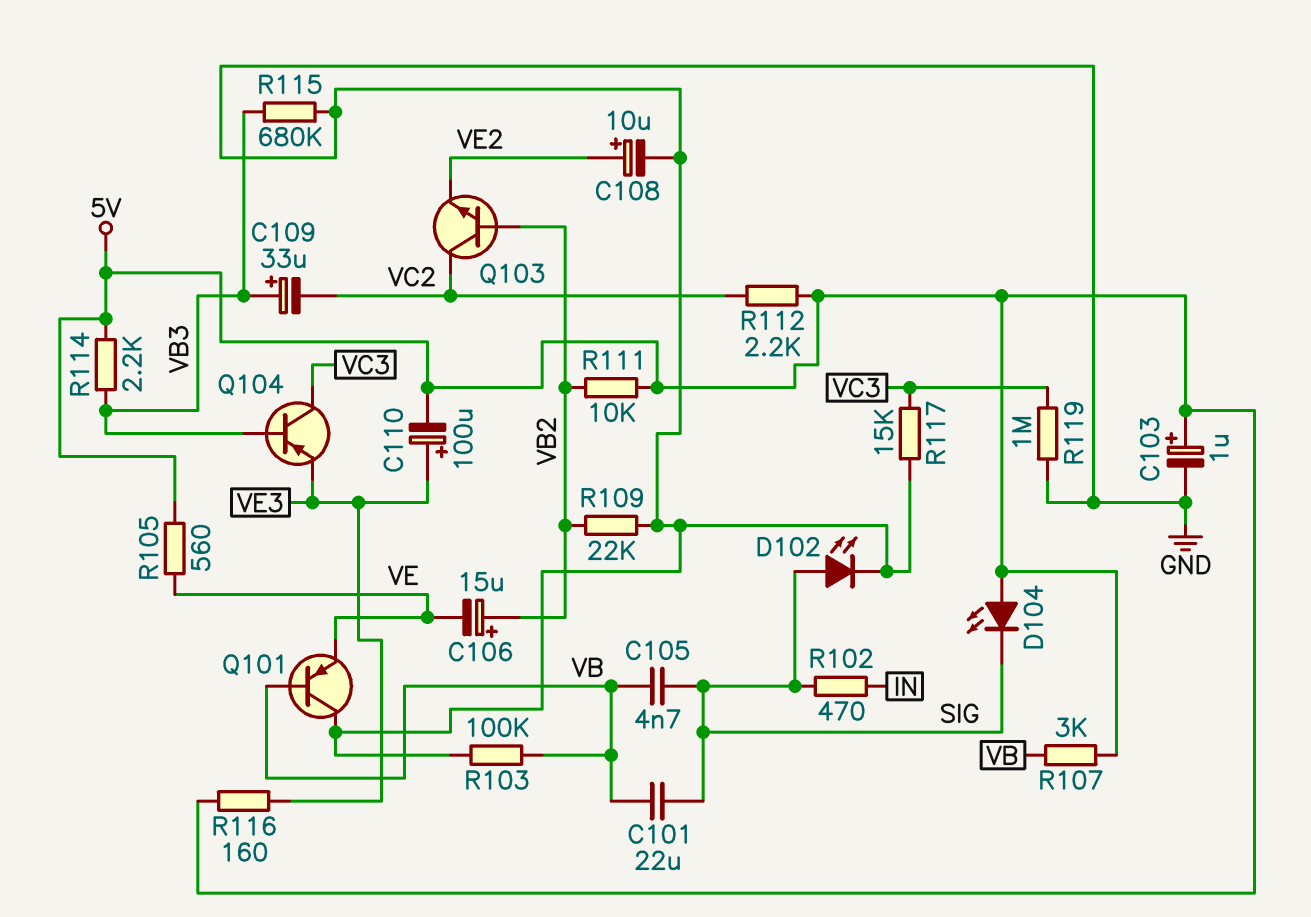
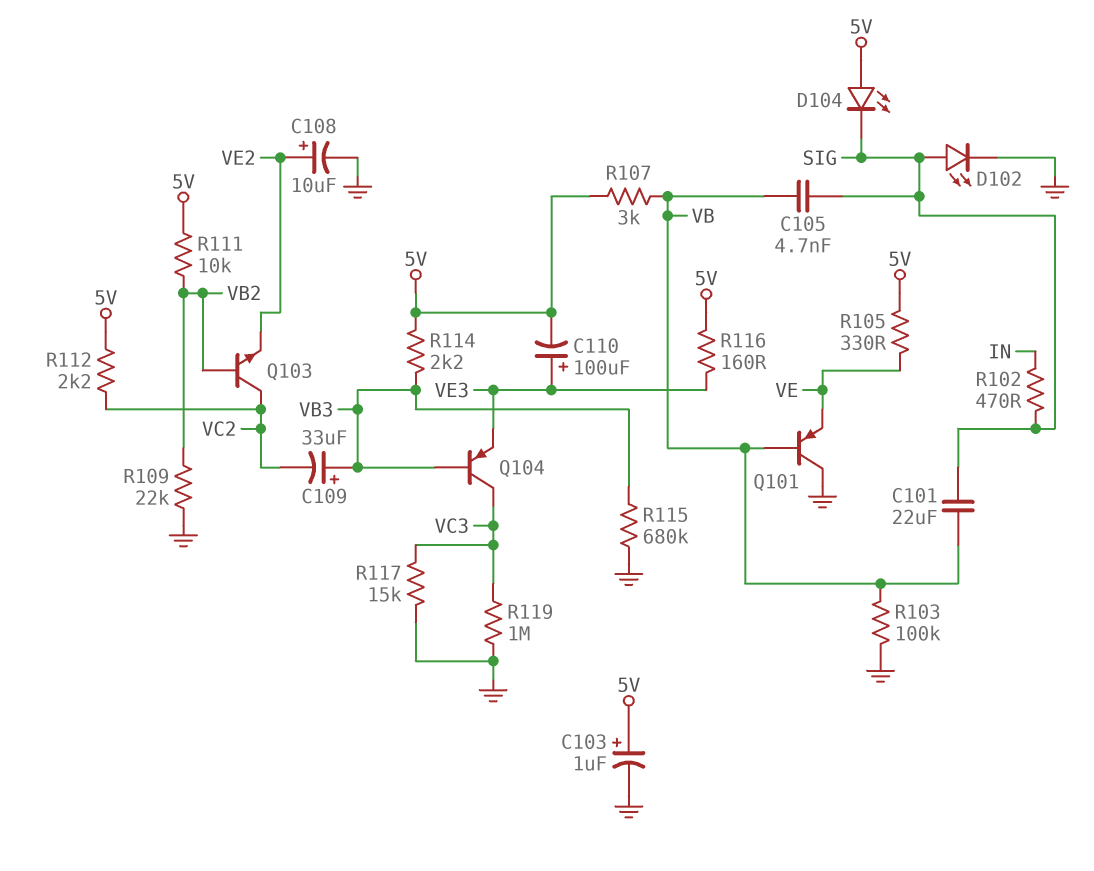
C106: 15uF (plus VB2, minus VE) -> none
R105: 560 (5V, VE) -> 330 (5V, VE)

